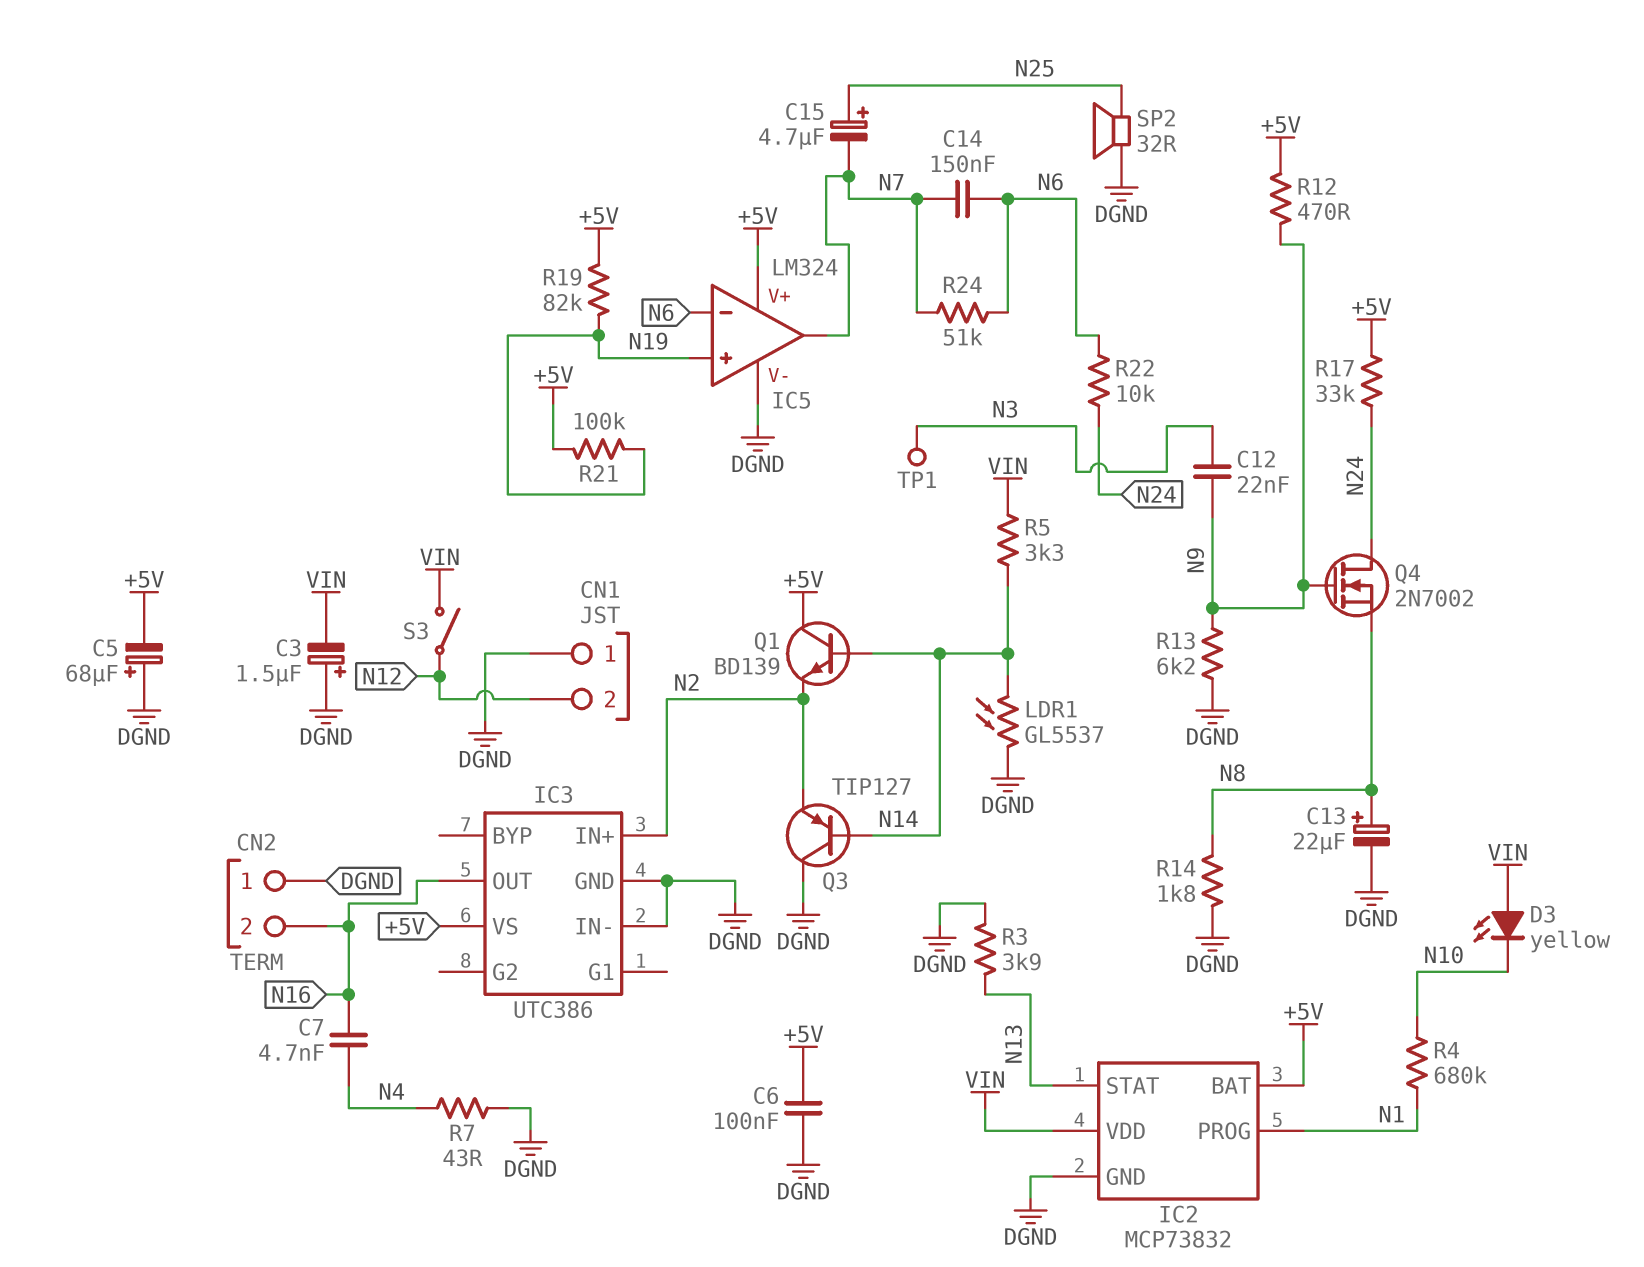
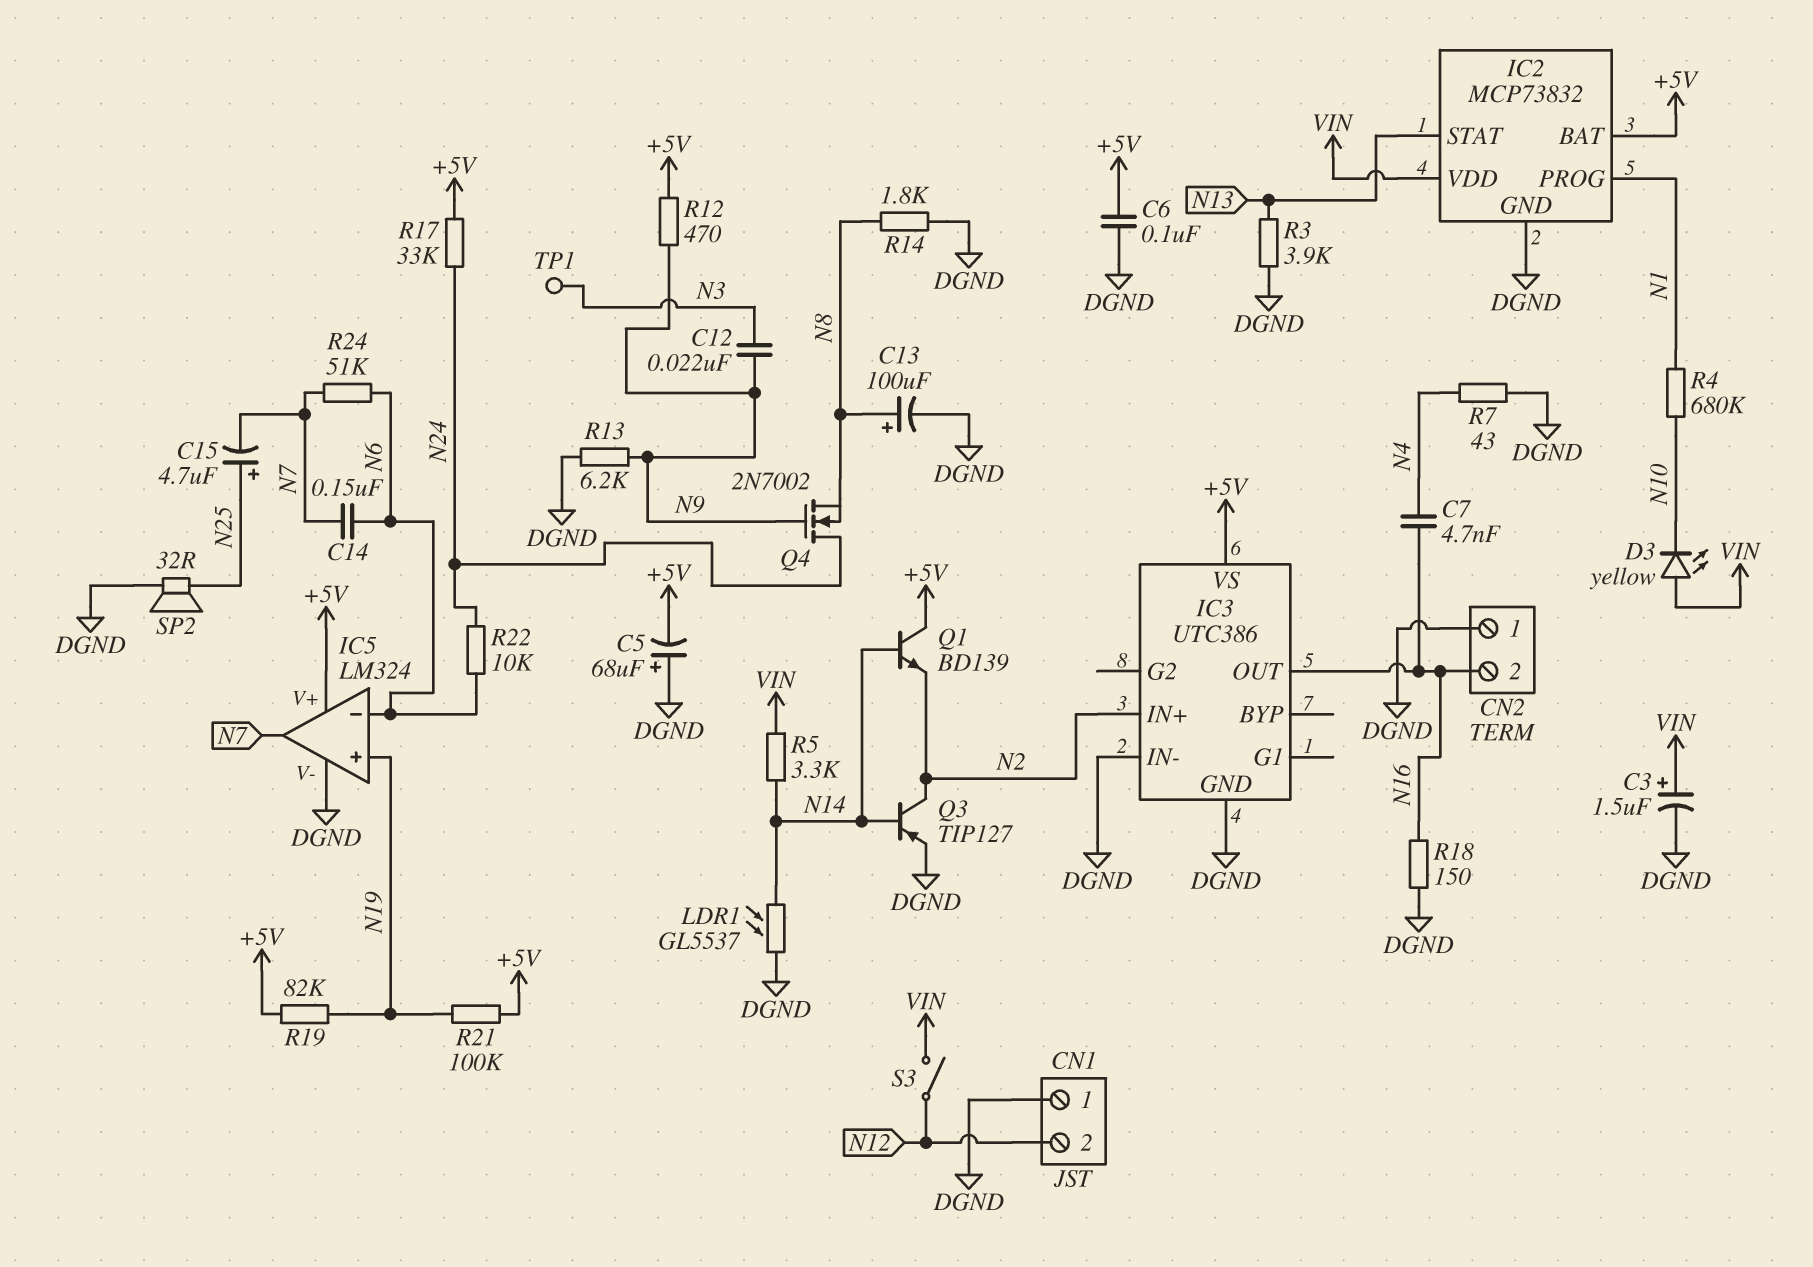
C3: 1.5uF (plus DGND, minus VIN) -> 1.5uF (plus VIN, minus DGND)
C13: 22uF (plus N8, minus DGND) -> 100uF (plus N8, minus DGND)
Q3: PNP TIP127 (B N14, C DGND, E N2) -> PNP TIP127 (B N14, C N2, E DGND)
R18: none -> 150 (DGND, N16)

